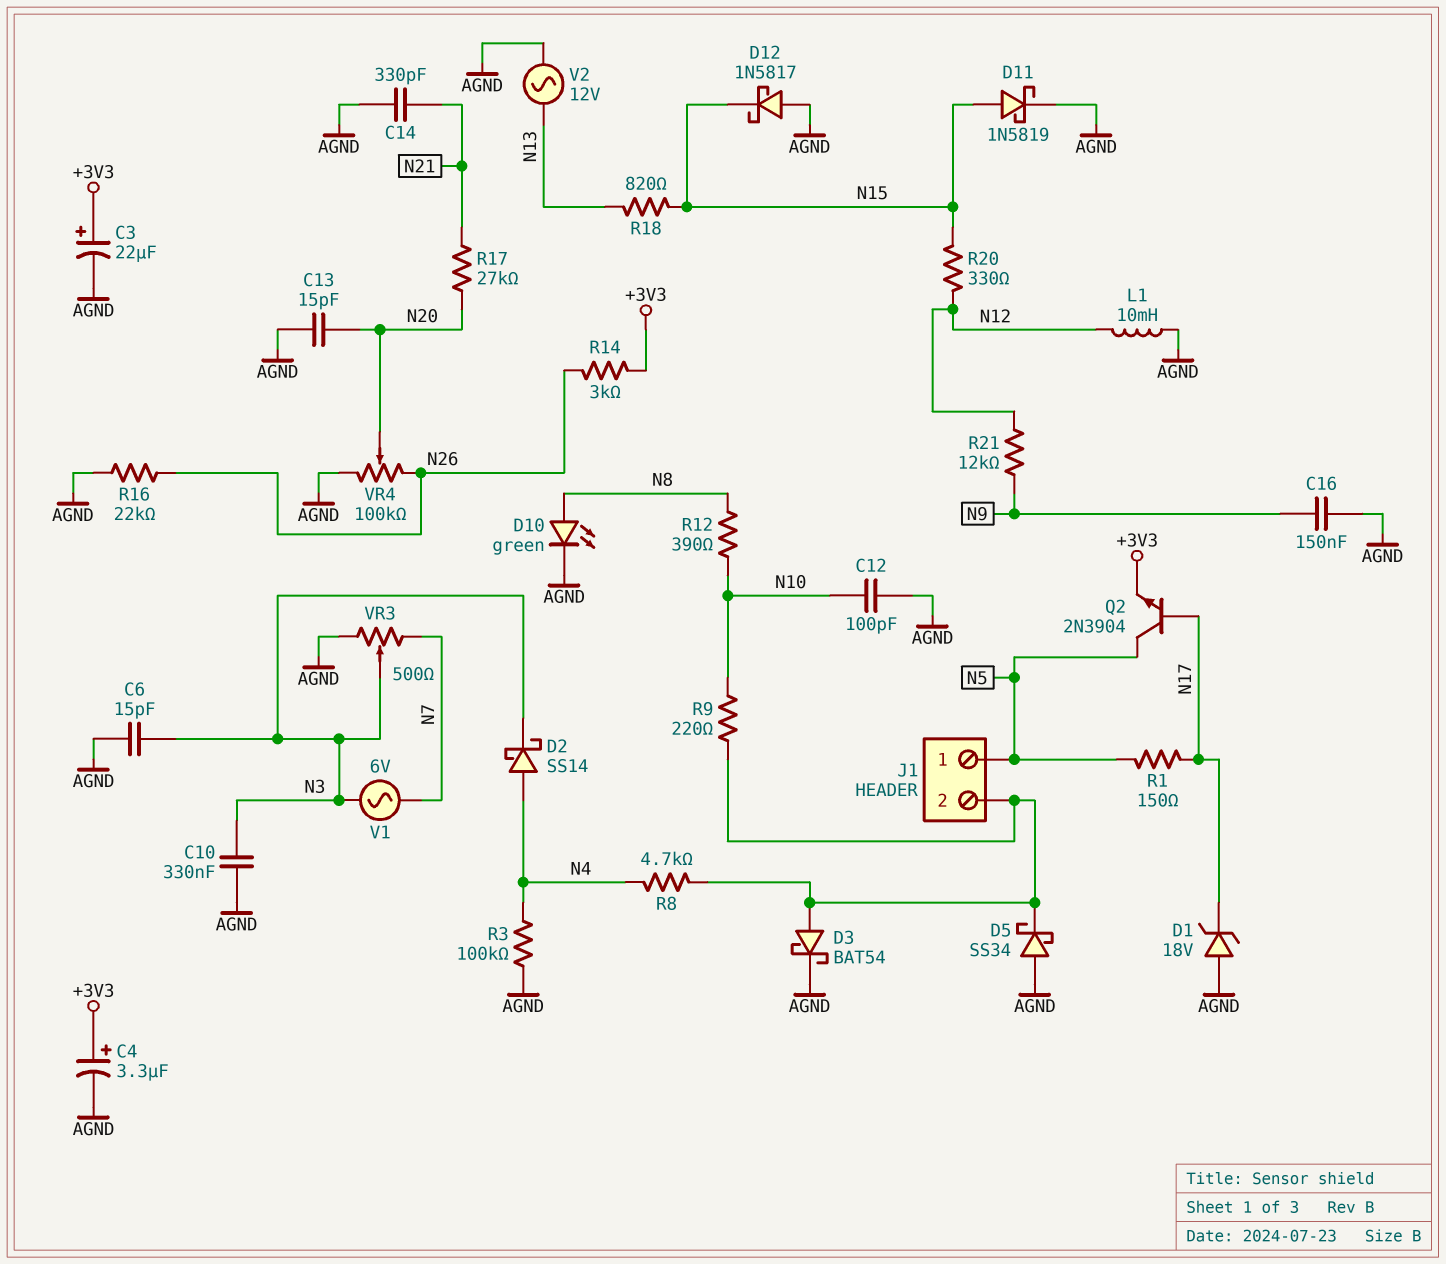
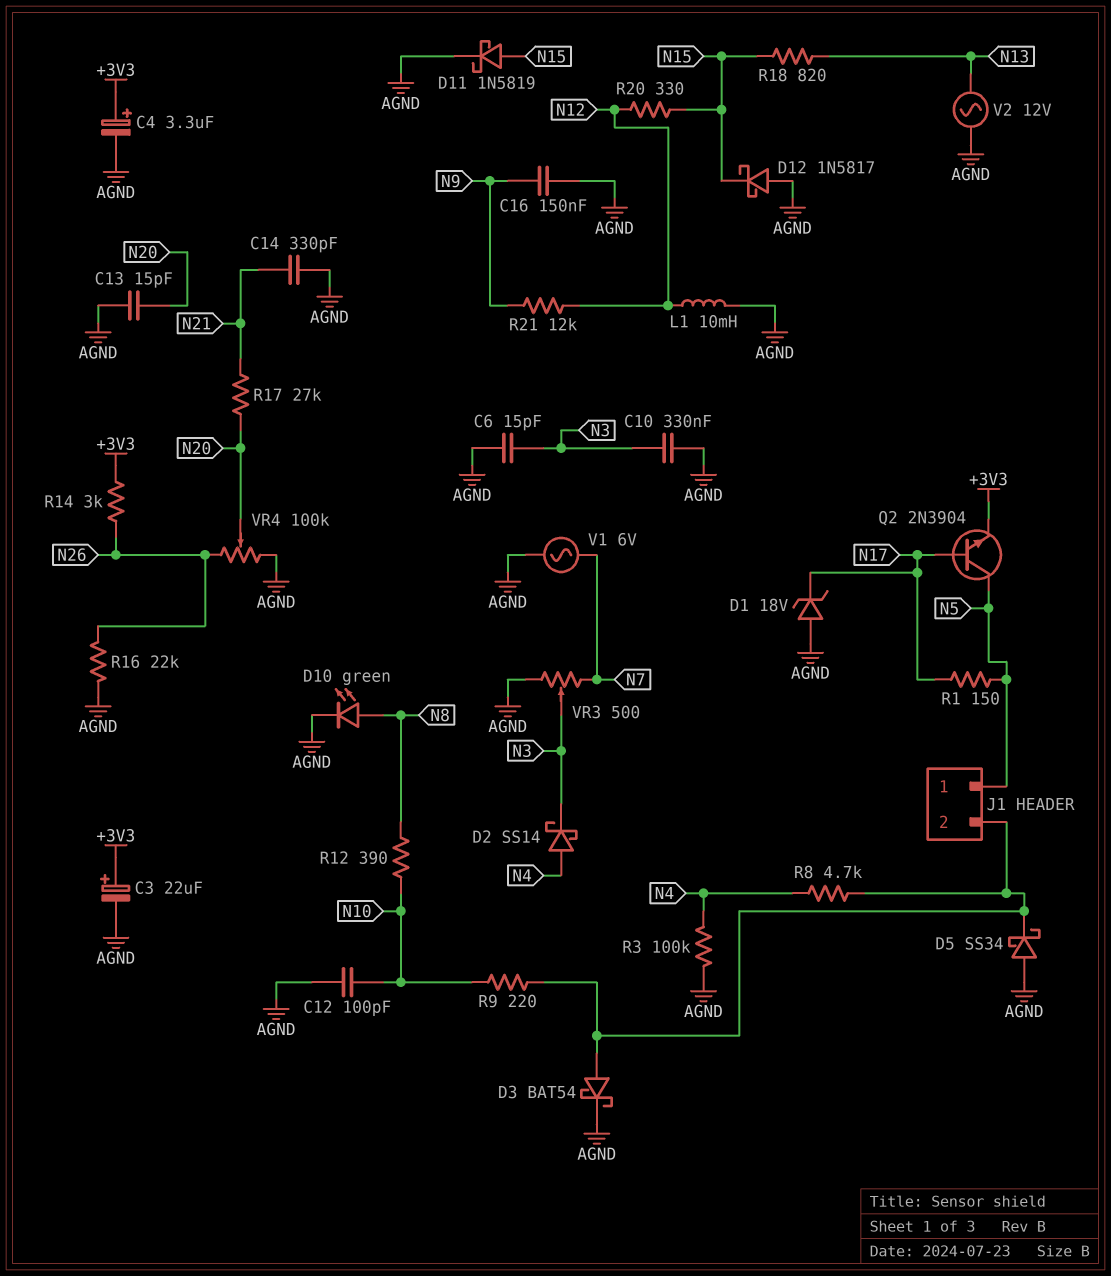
V1: AC 6V (N3, N7) -> AC 6V (AGND, N7)

